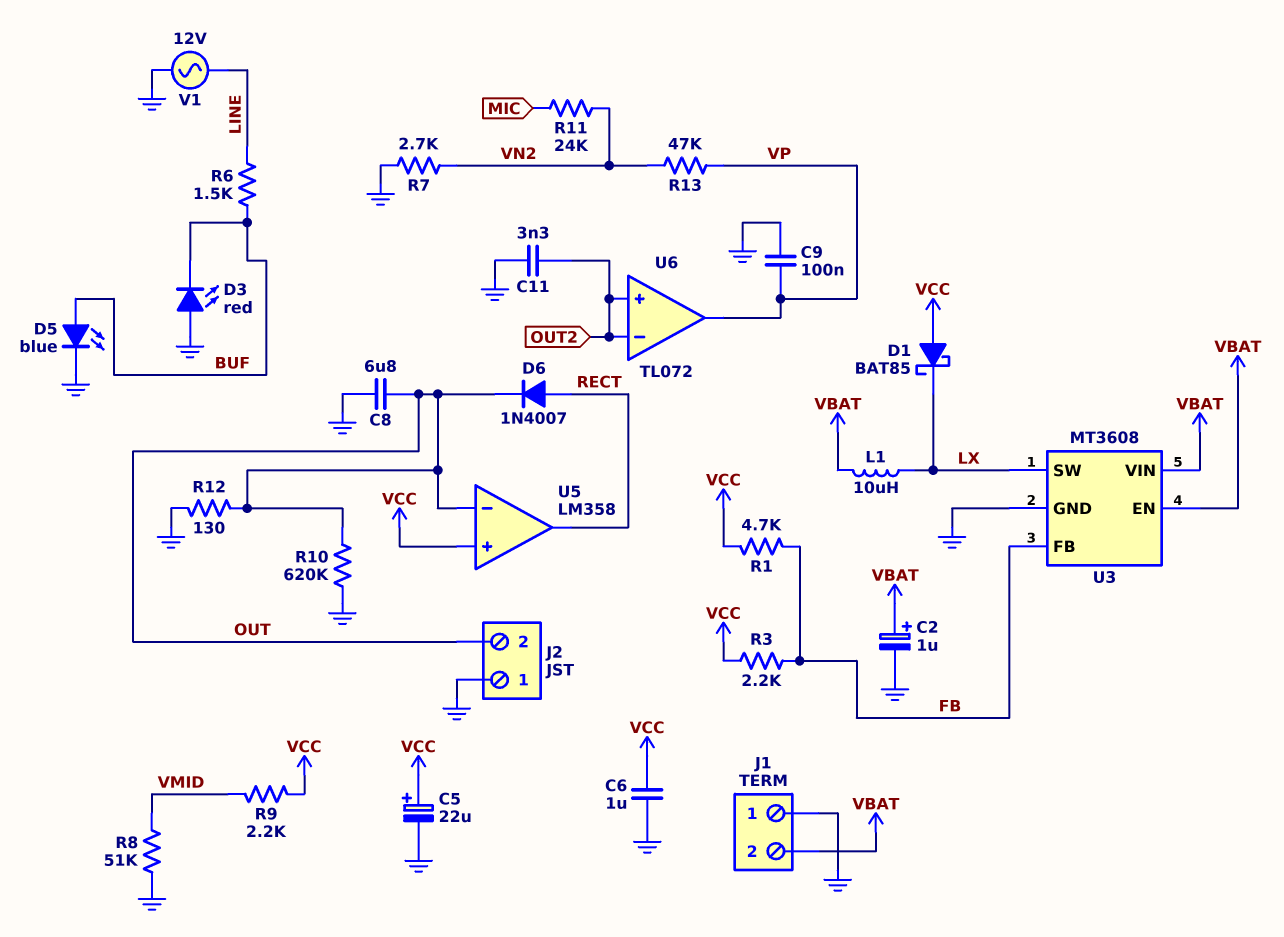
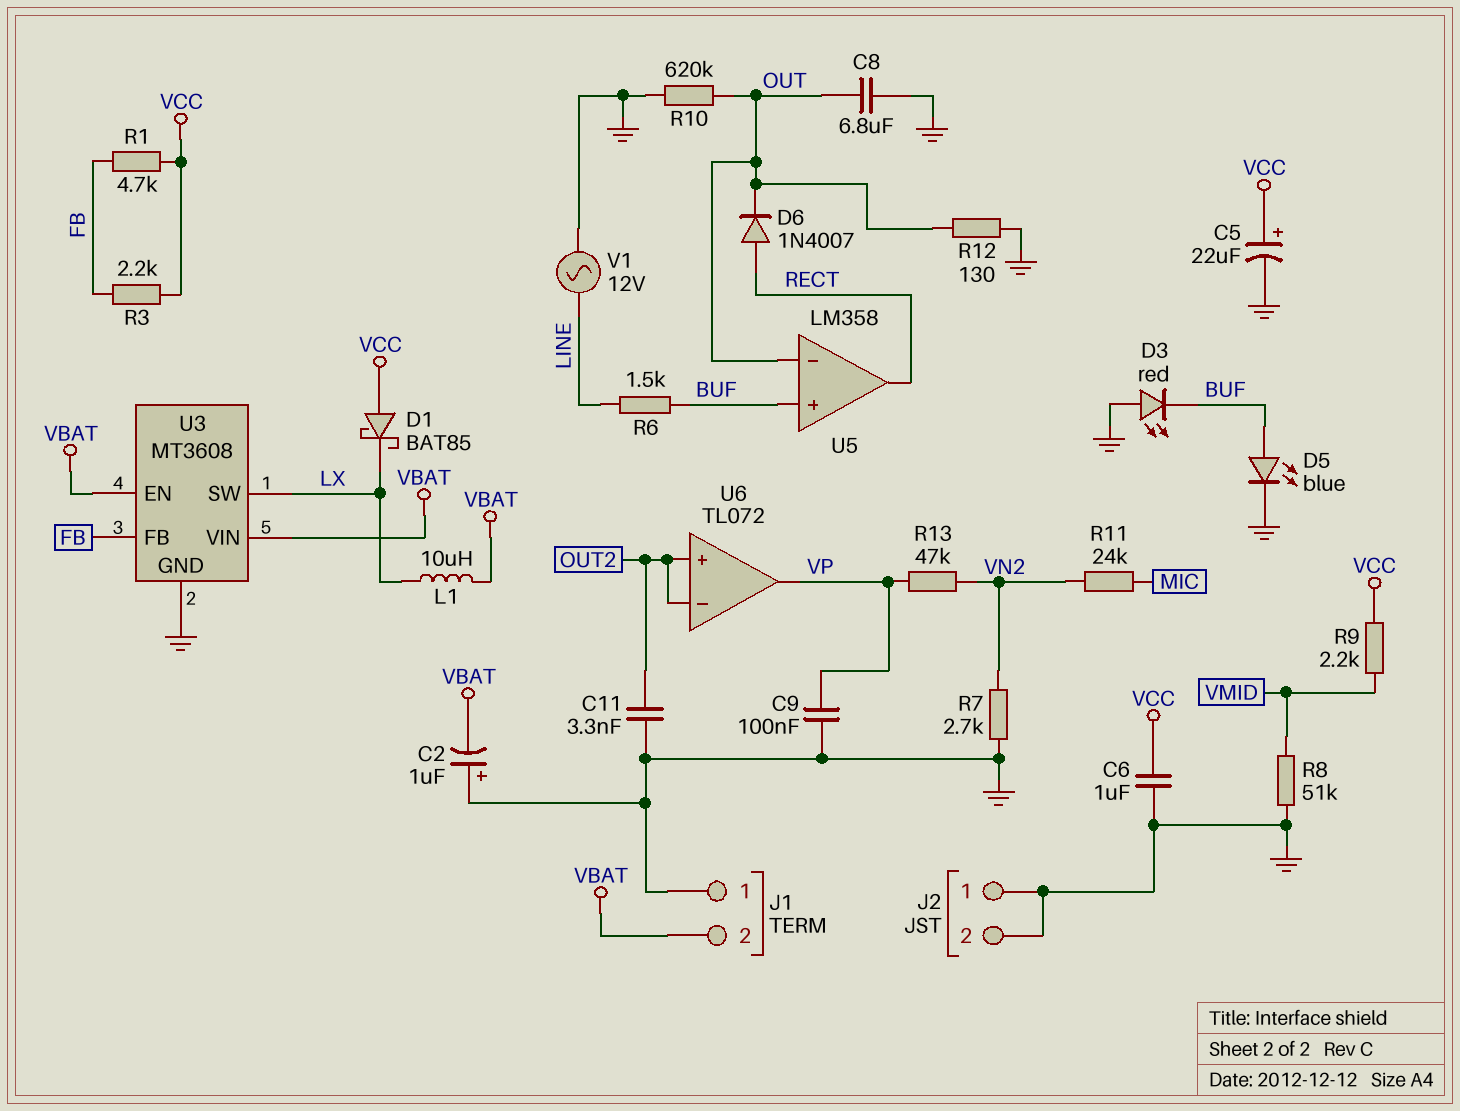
C2: 1uF (plus VBAT, minus GND) -> 1uF (plus GND, minus VBAT)
J2 pin 2: OUT -> GND
U5 pin in+: VCC -> BUF

